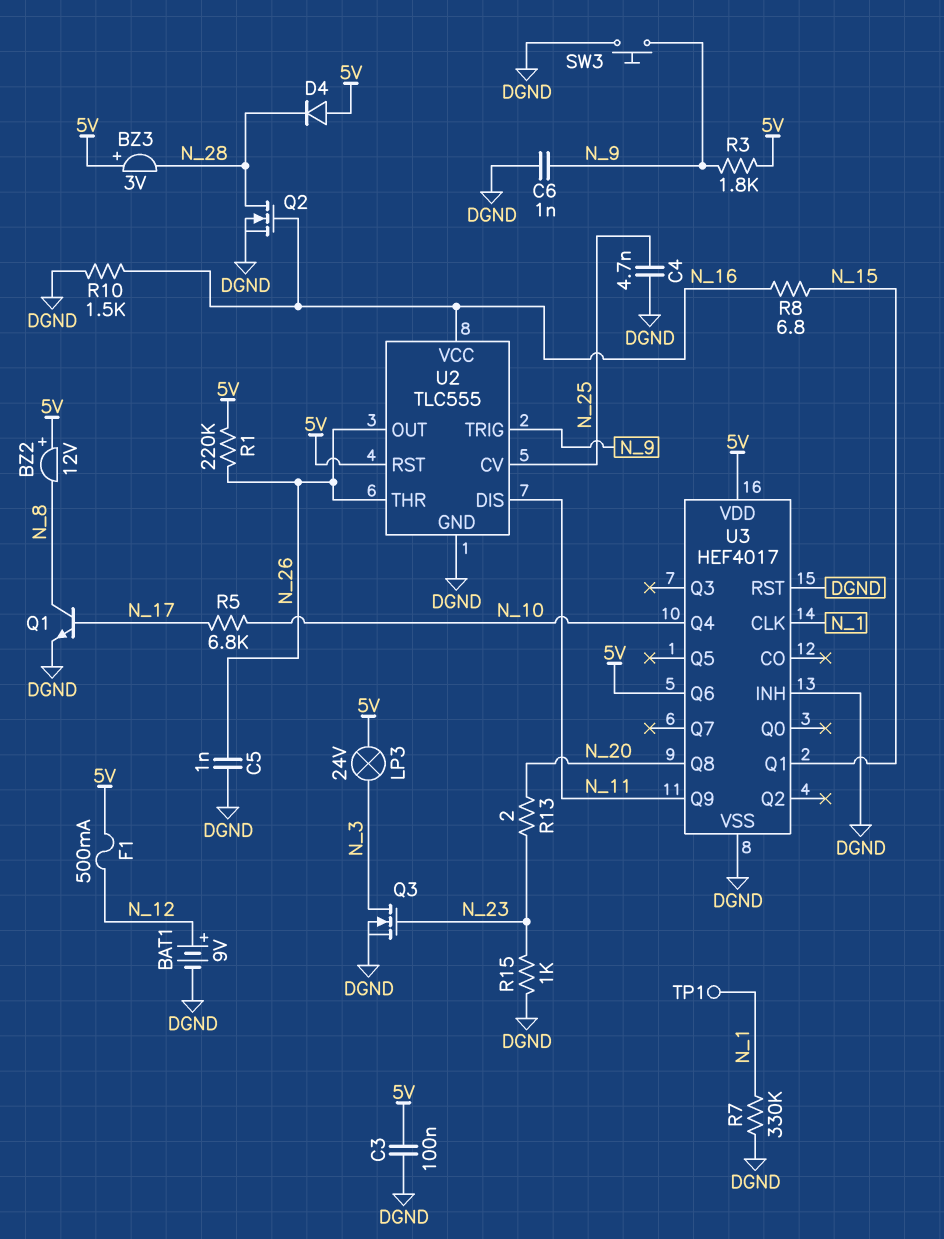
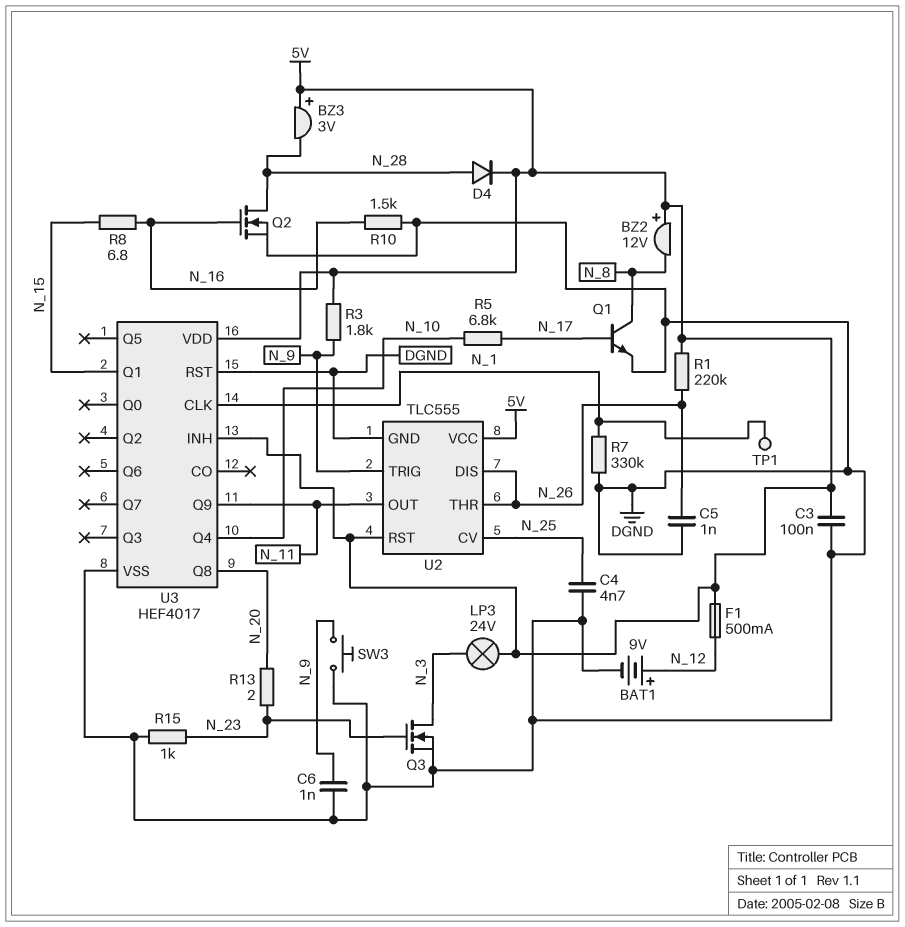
D4: diode (A 5V, K N_28) -> diode (A N_28, K 5V)
U2 pin DIS: N_11 -> N_26
U2 pin OUT: N_26 -> N_11
U2 pin VCC: N_16 -> 5V
U3 pin INH: DGND -> 5V
U3 pin Q6: 5V -> none

